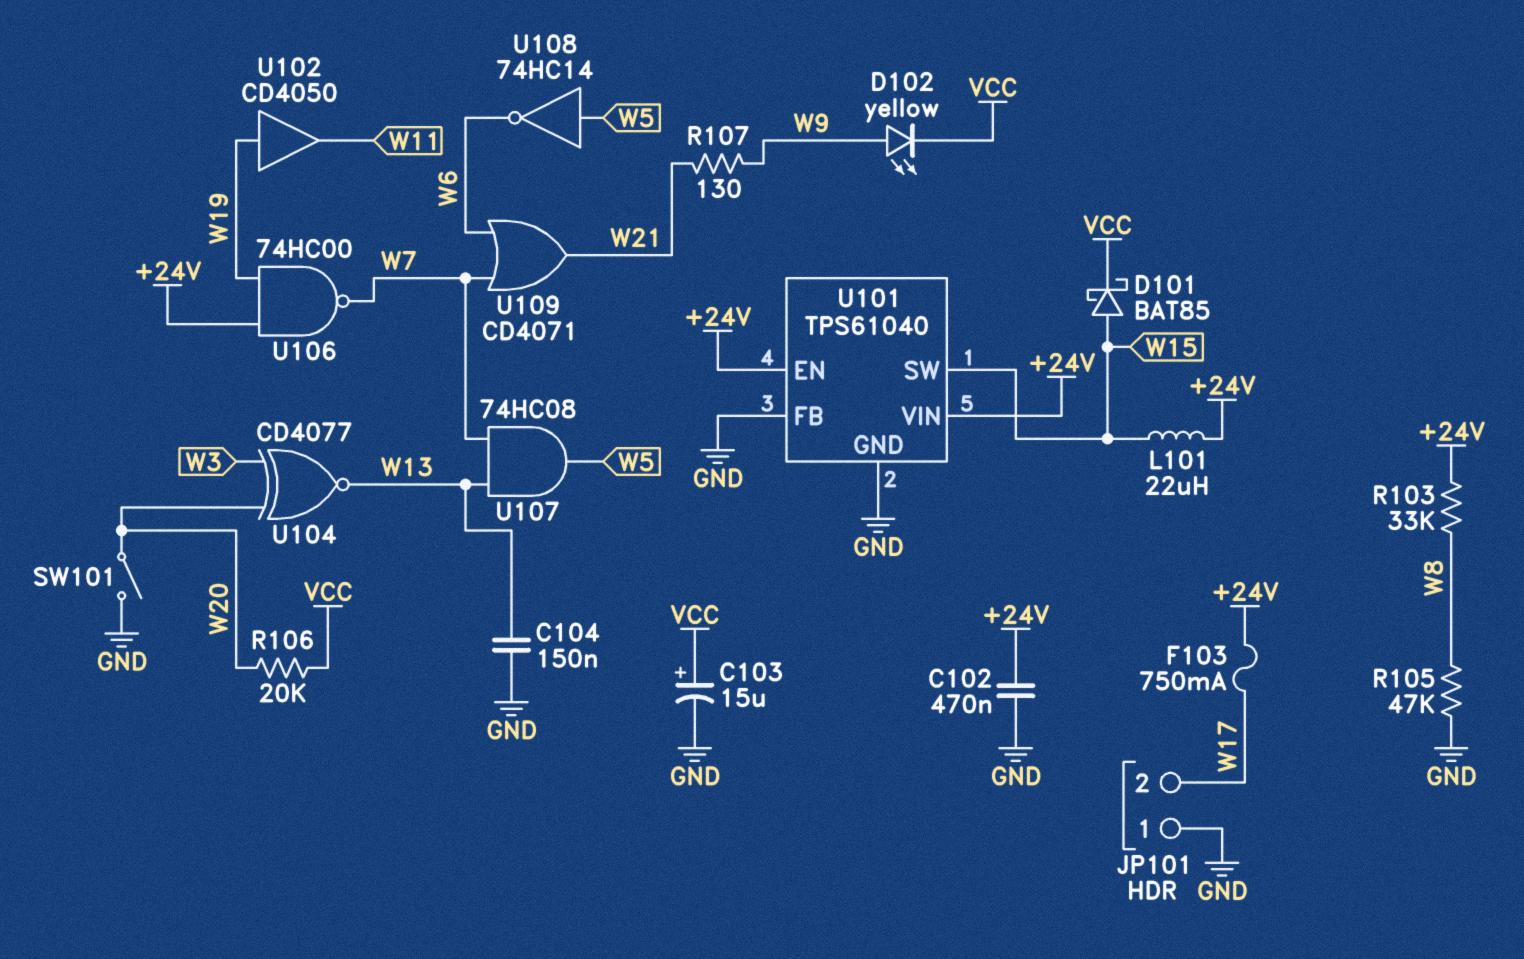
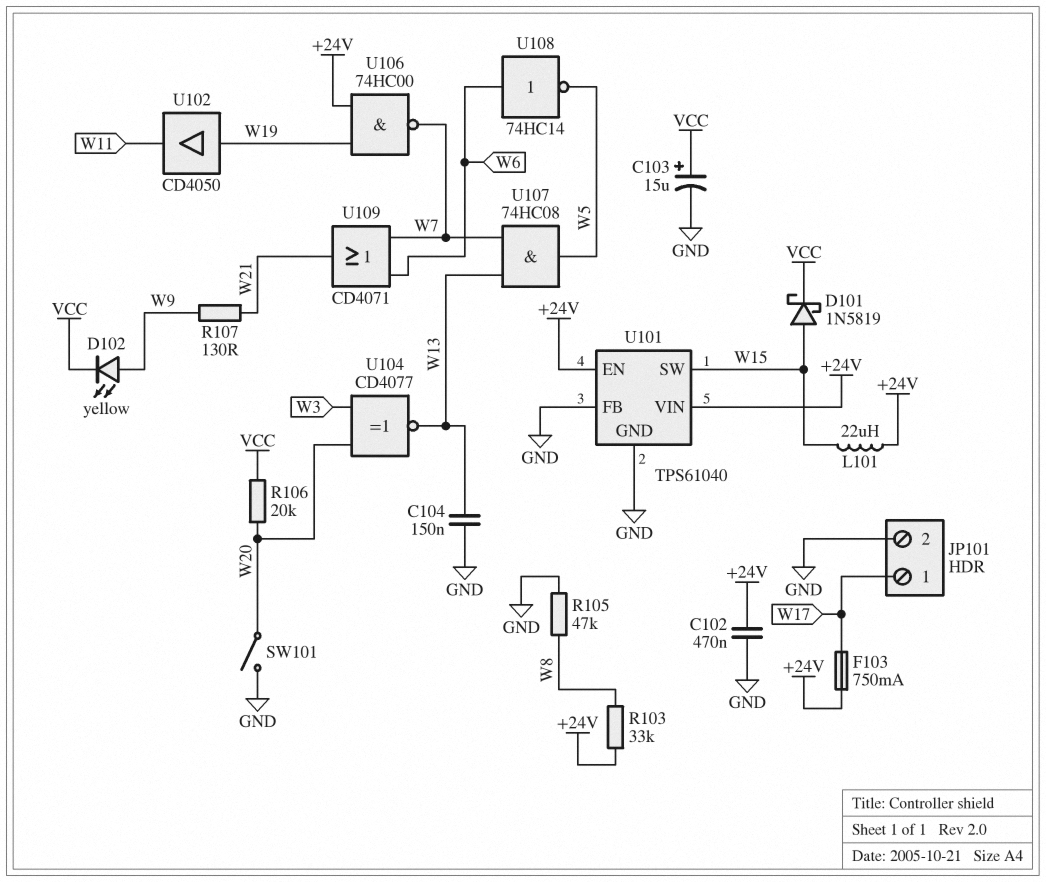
D101: schottky BAT85 (A W15, K VCC) -> schottky 1N5819 (A W15, K VCC)
JP101 pin 1: GND -> W17
JP101 pin 2: W17 -> GND
U108: NOT 74HC14 (in W5, out W6) -> NOT 74HC14 (in W6, out W5)

